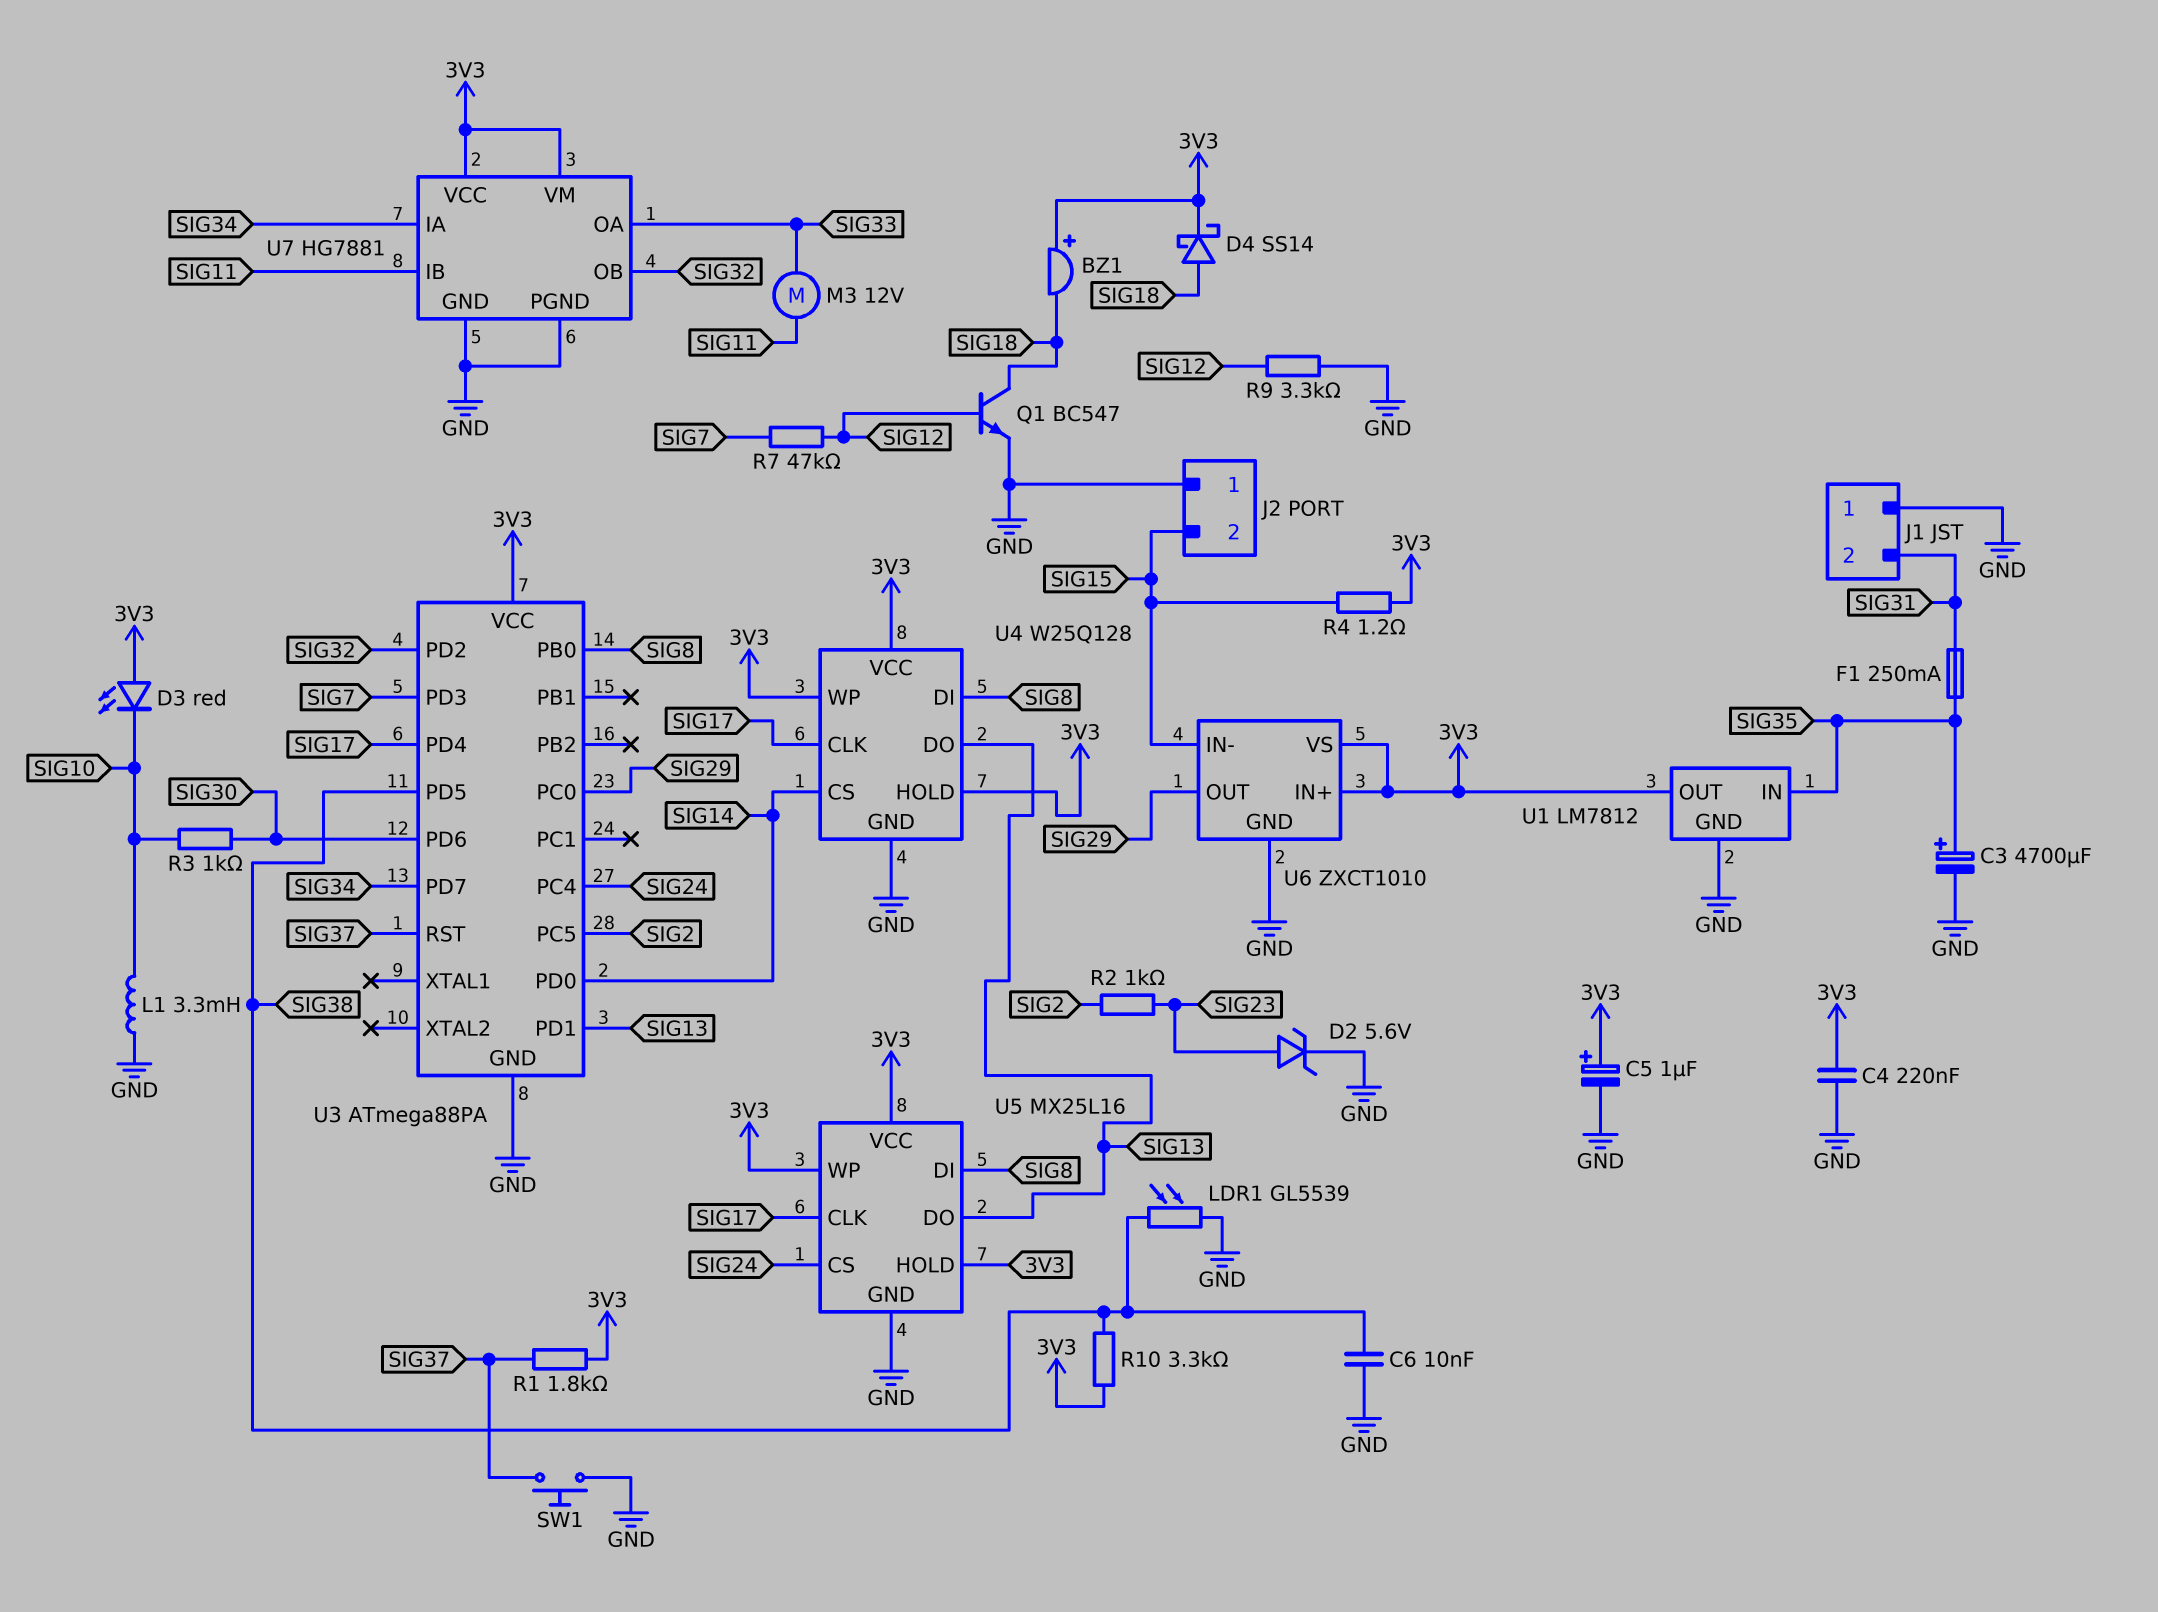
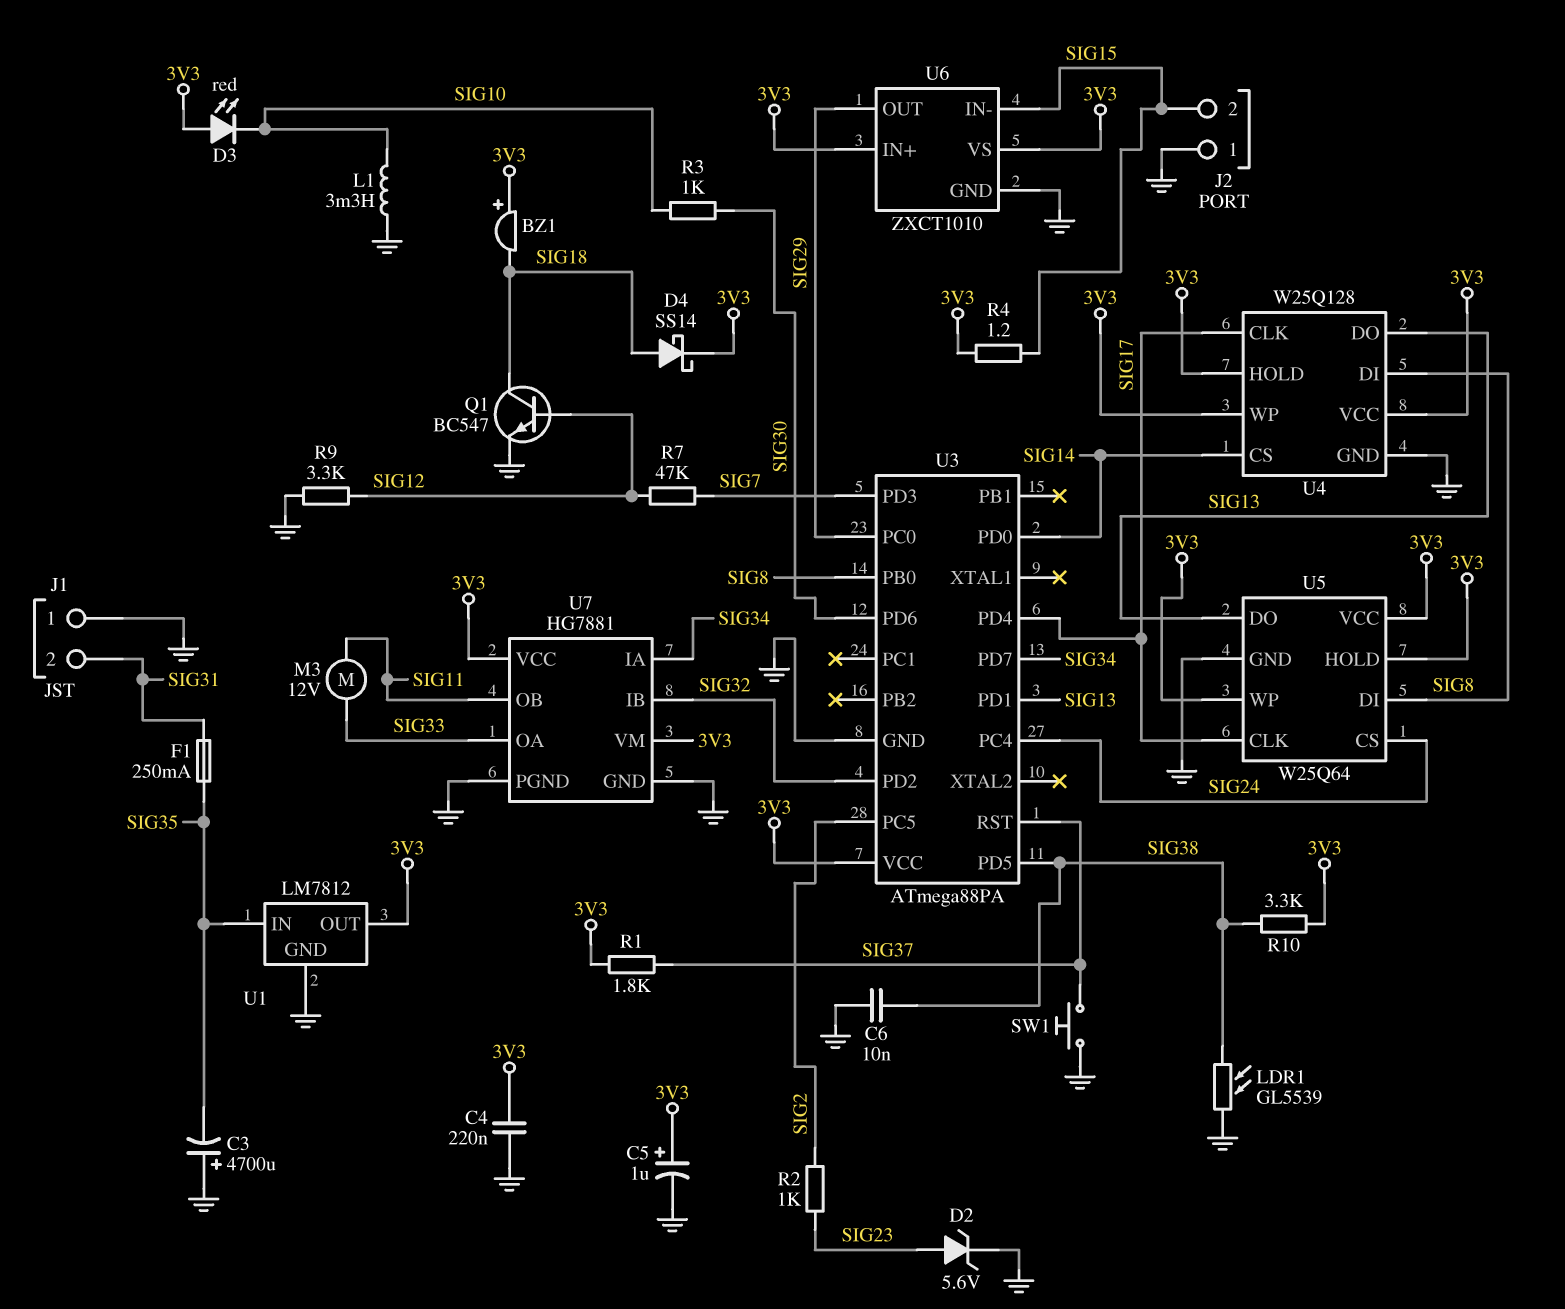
C3: 4700uF (plus SIG35, minus GND) -> 4700uF (plus GND, minus SIG35)
U5: MX25L16 -> W25Q64
U7 pin IB: SIG11 -> SIG32
U7 pin OB: SIG32 -> SIG11

